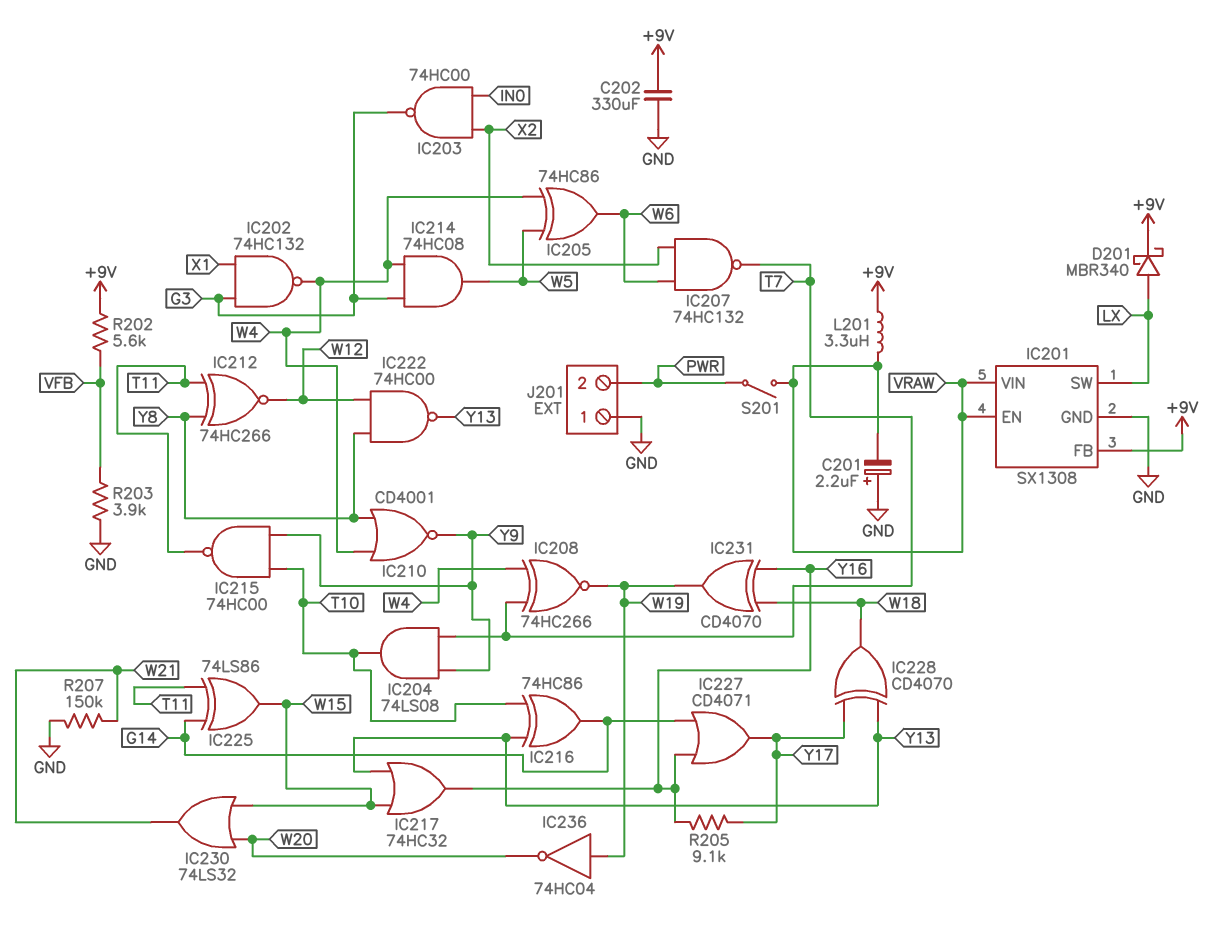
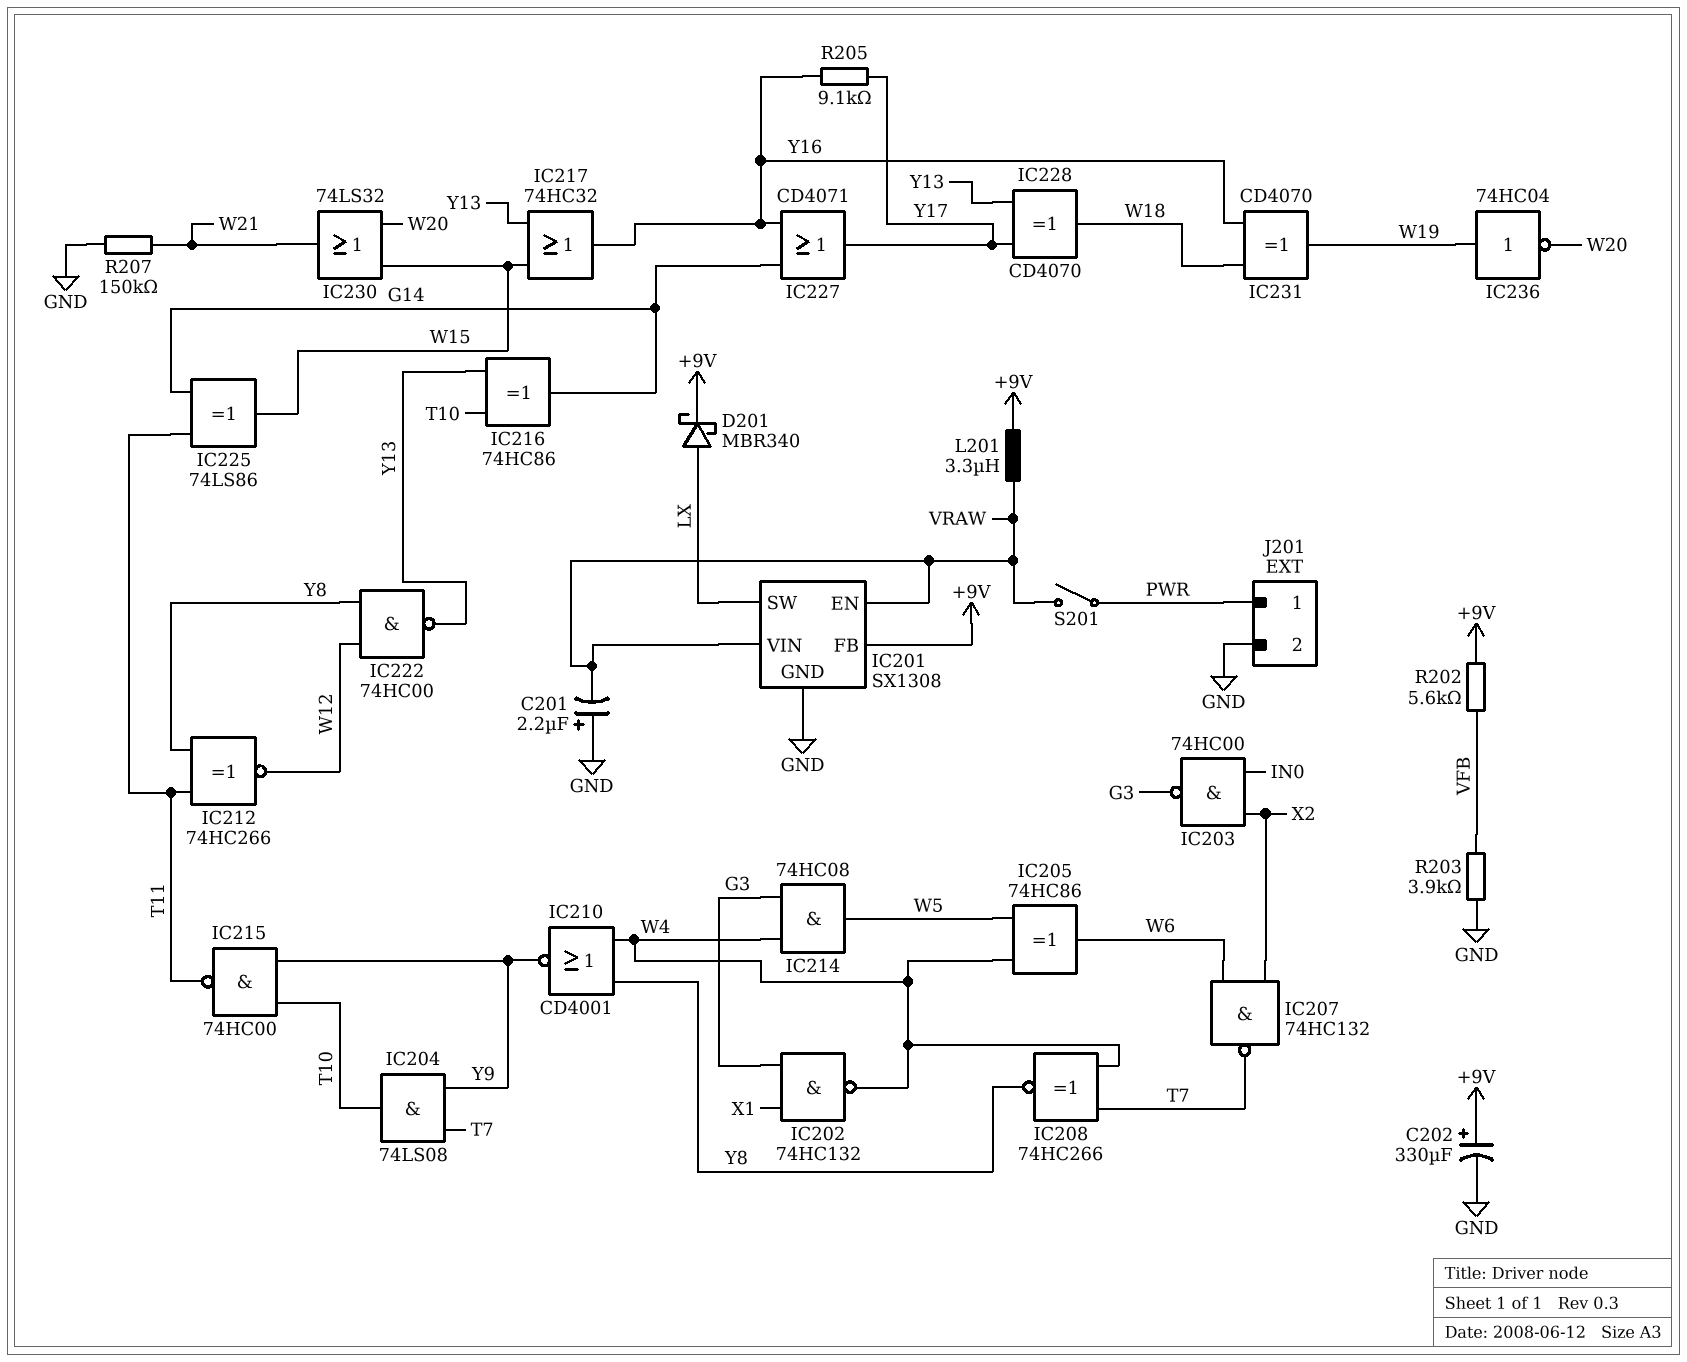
C202: 330uF (+9V, GND) -> 330uF (plus +9V, minus GND)
IC208: XNOR 74HC266 (in T7, in W4, out W19) -> XNOR 74HC266 (in T7, in W4, out Y8)
J201 pin 1: GND -> PWR
J201 pin 2: PWR -> GND

